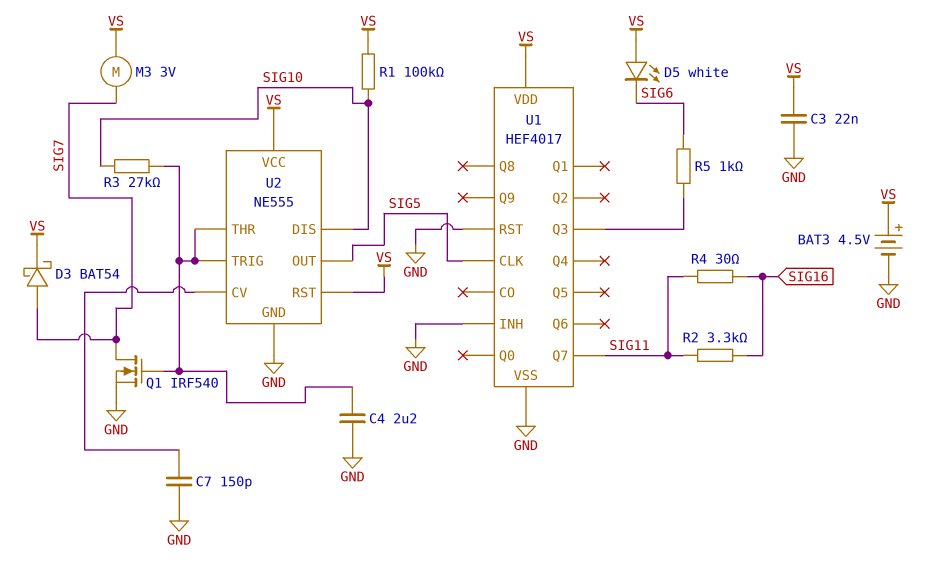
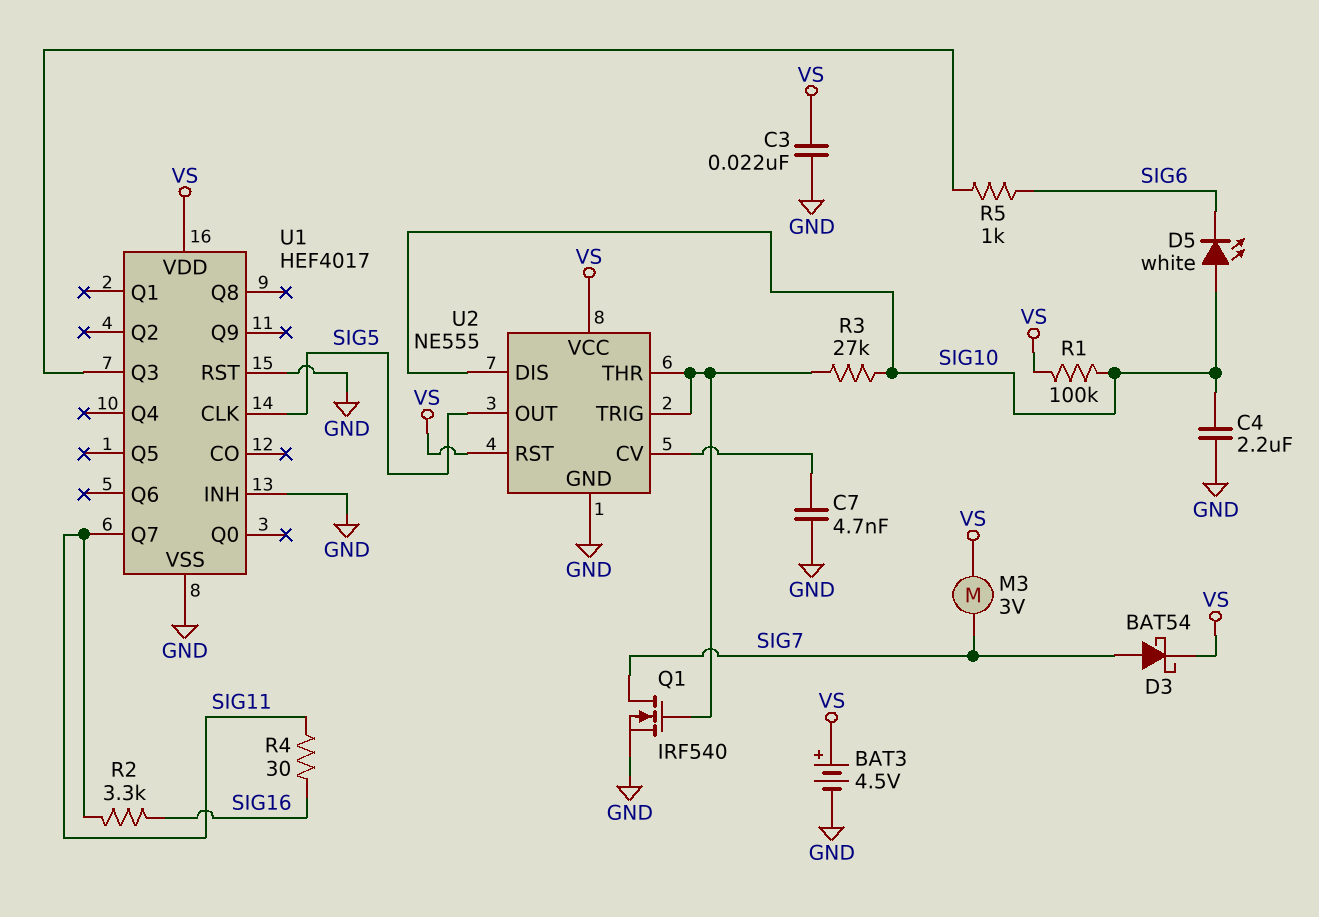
C4: 2.2uF (GND, U2/THR) -> 2.2uF (GND, SIG10)
C7: 150pF (GND, U2/CV) -> 4.7nF (GND, U2/CV)
D5: LED white (A VS, K SIG6) -> LED white (A SIG10, K SIG6)

